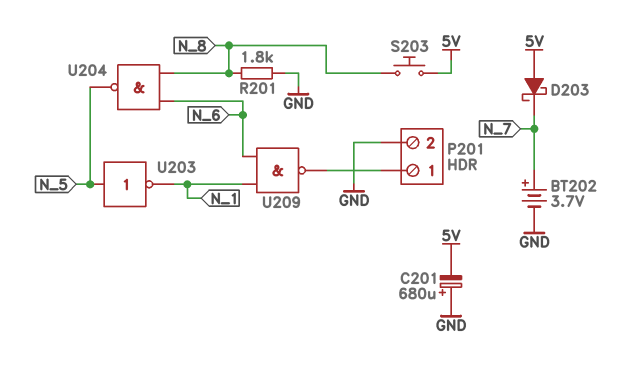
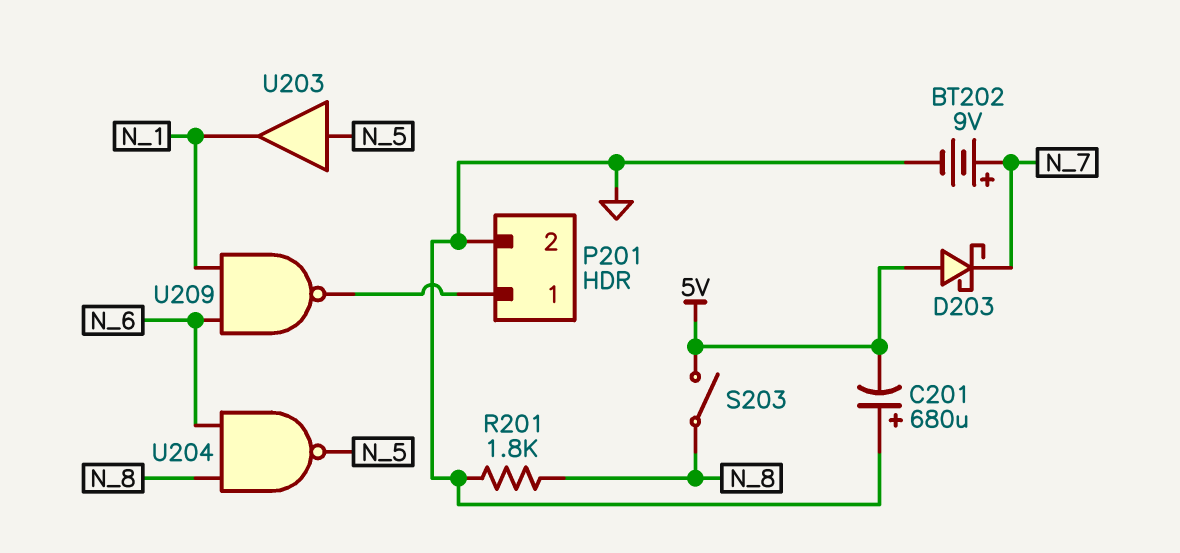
BT202: 3.7V (plus N_7, minus GND) -> 9V (plus N_7, minus GND)
S203: button (5V, N_8) -> switch (5V, N_8)
U203: NOT (in N_5, out N_1) -> buffer (in N_5, out N_1)

